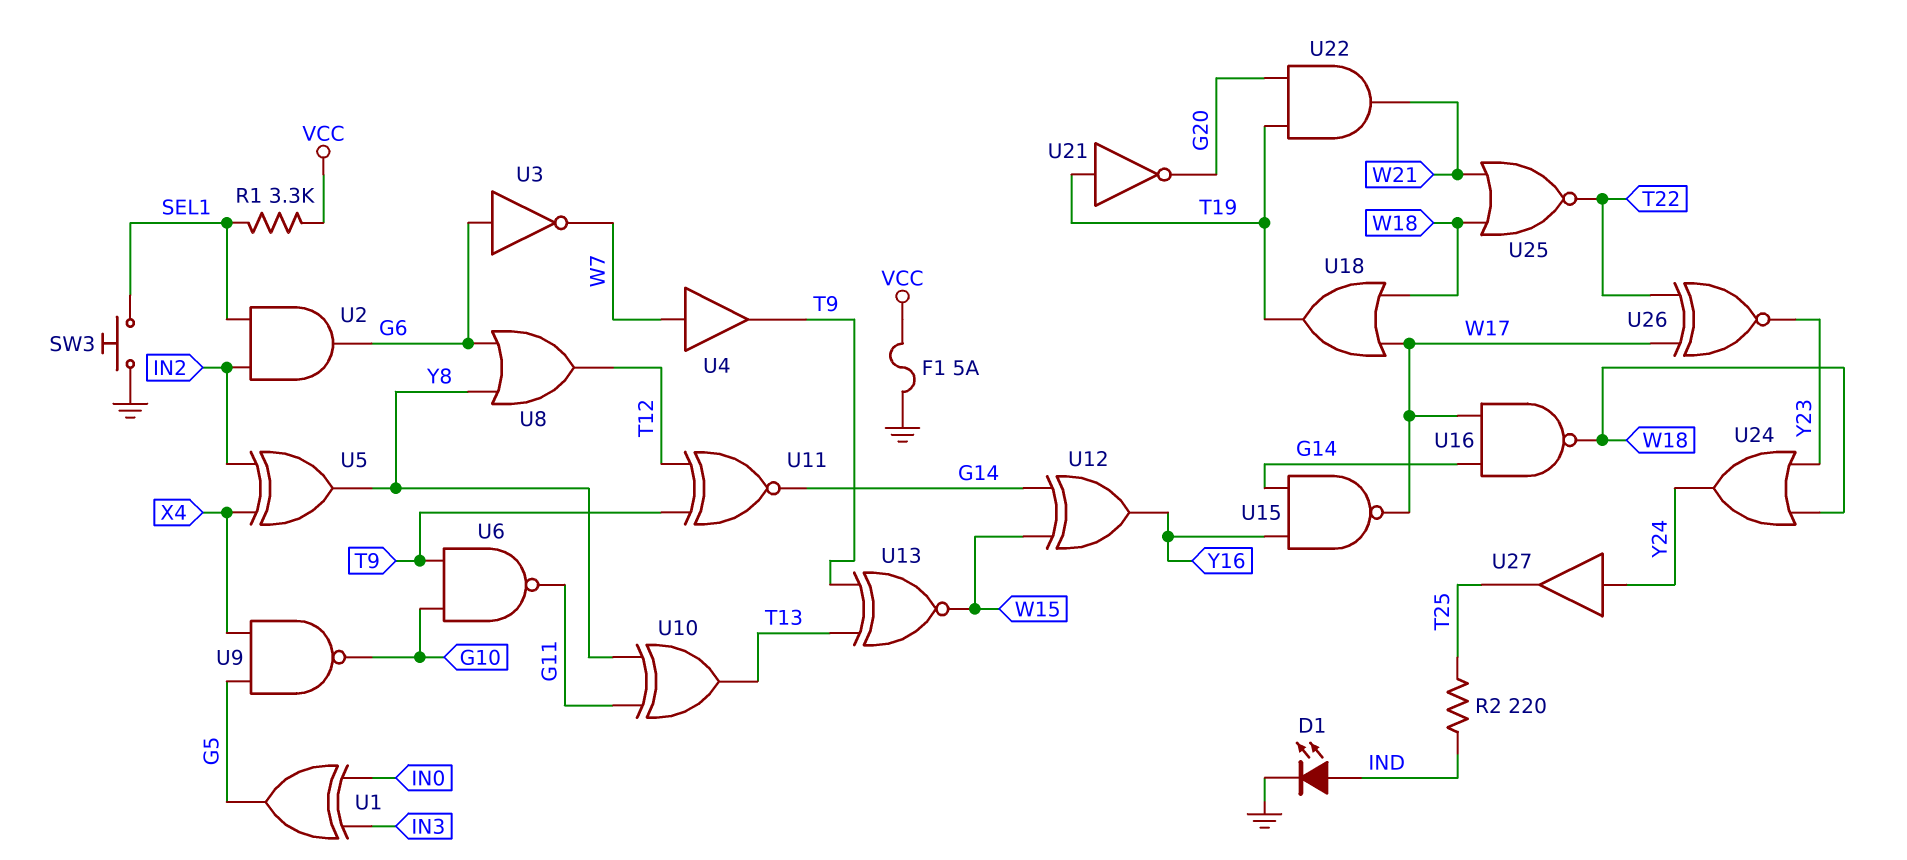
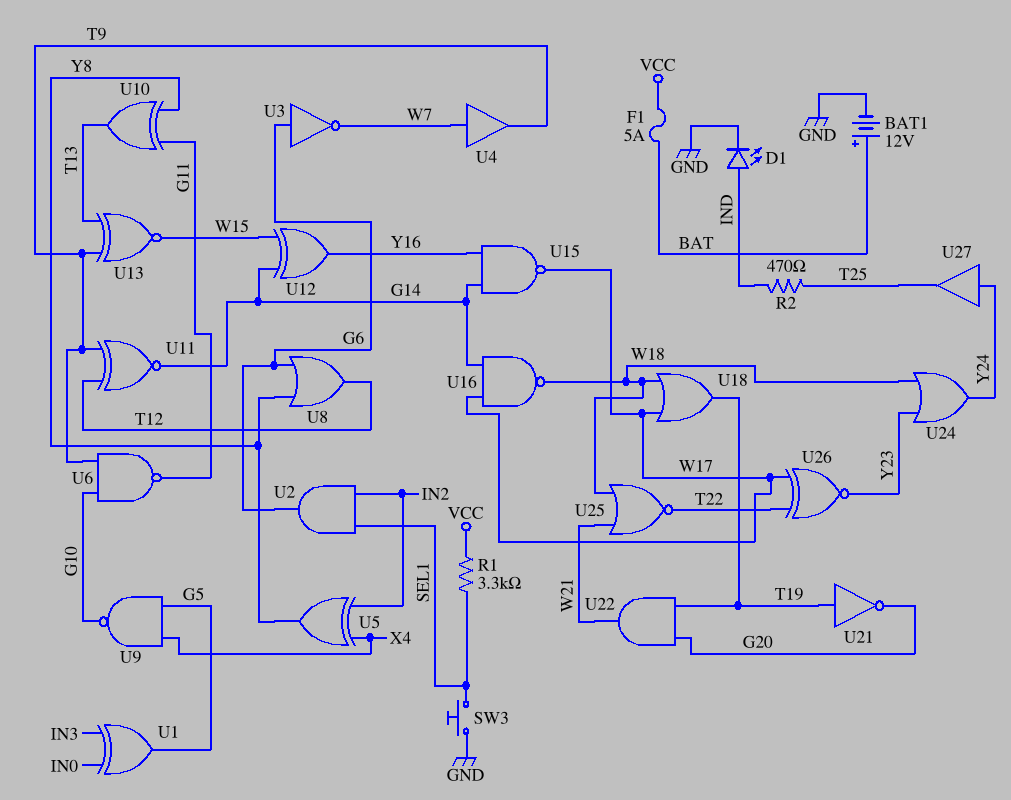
BAT1: none -> 12V (plus BAT, minus GND)
F1: 5A (GND, VCC) -> 5A (BAT, VCC)
R2: 220 (IND, T25) -> 470 (IND, T25)

